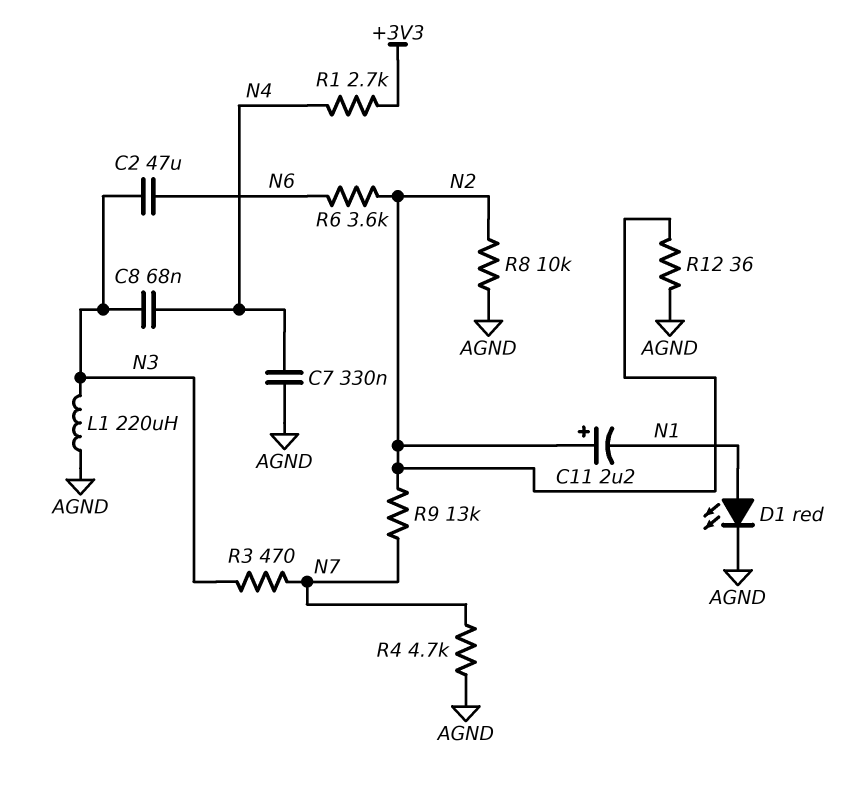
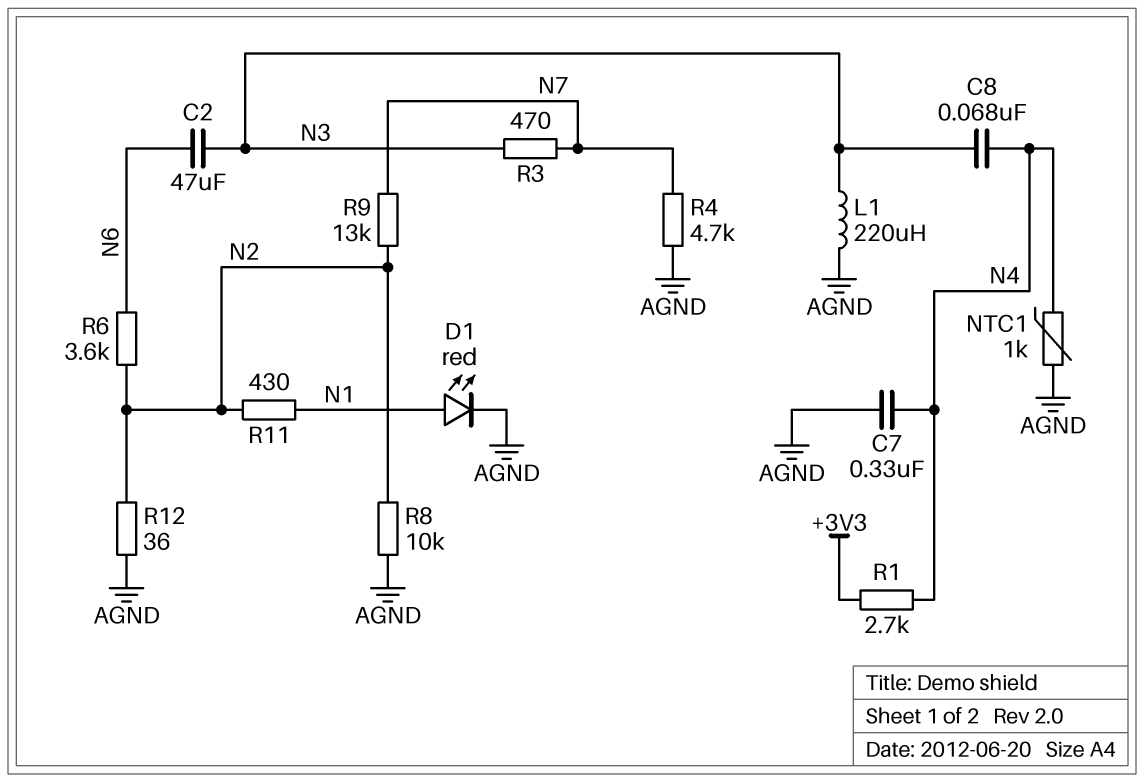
C11: 2.2uF (plus N2, minus N1) -> none
NTC1: none -> 1k (AGND, N4)
R11: none -> 430 (N1, N2)

